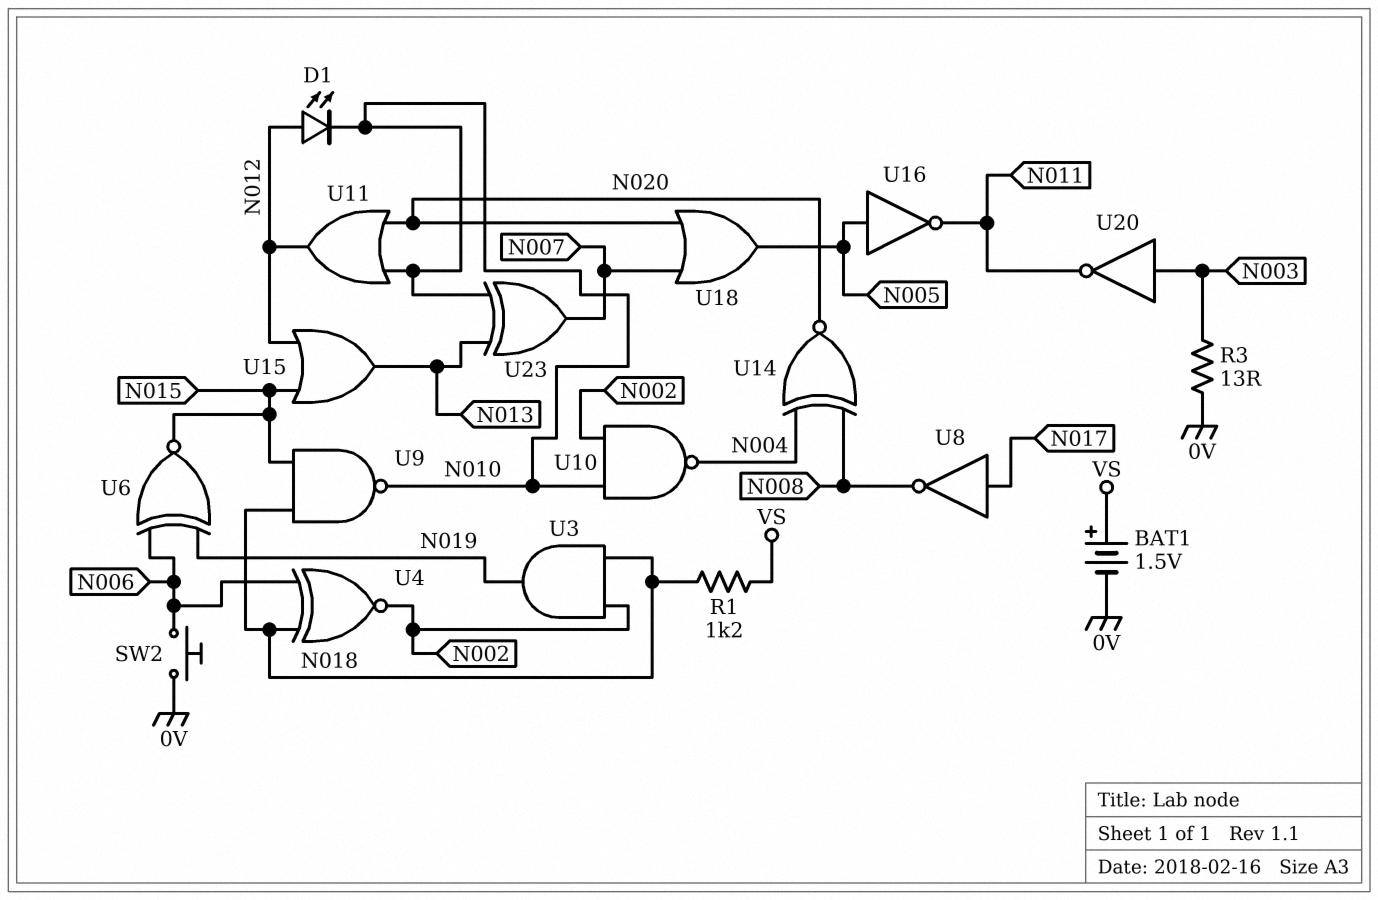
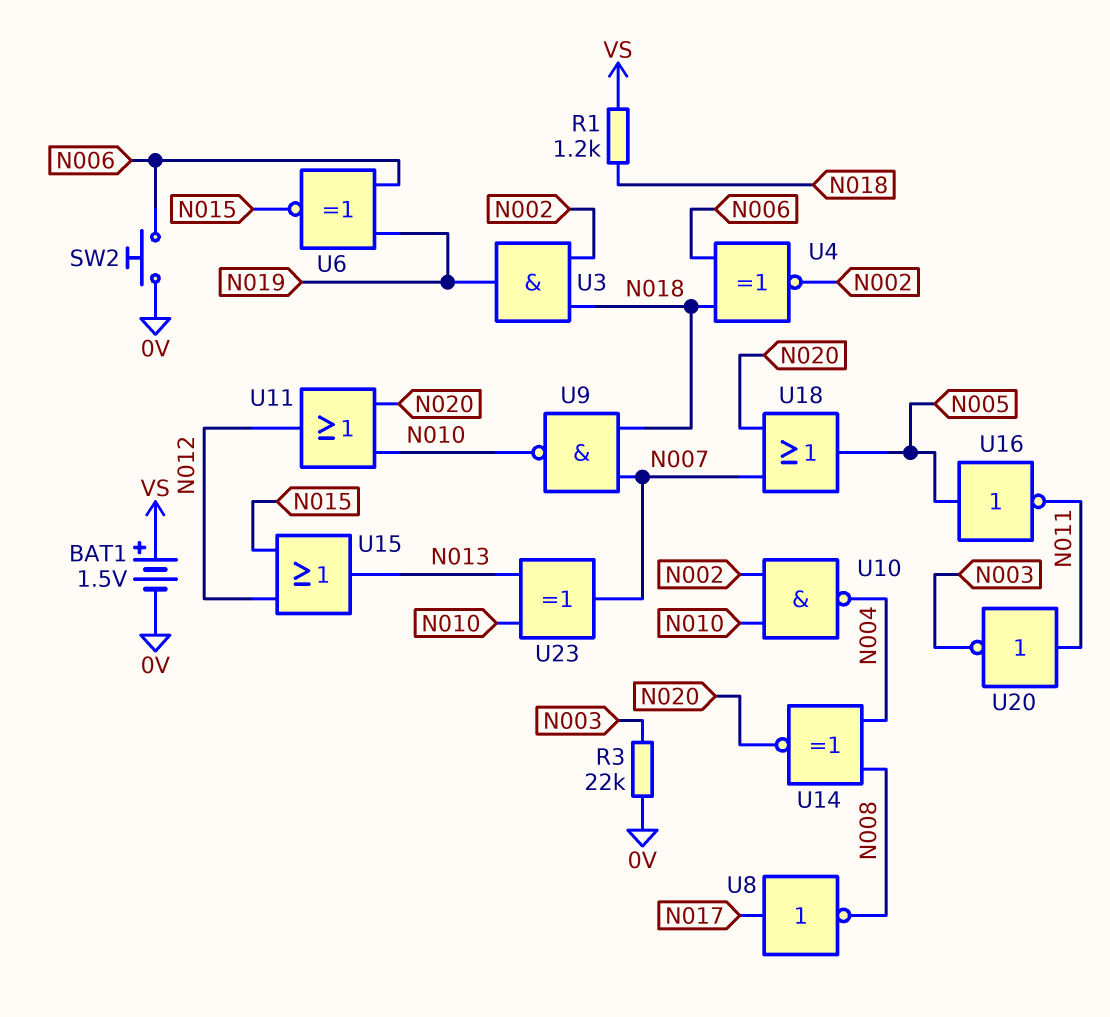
D1: LED (A N012, K N010) -> none
R3: 13 (0V, N003) -> 22k (0V, N003)
U9: NAND (in N015, in N018, out N010) -> NAND (in N007, in N018, out N010)
U20: NOT (in N003, out N011) -> NOT (in N011, out N003)

